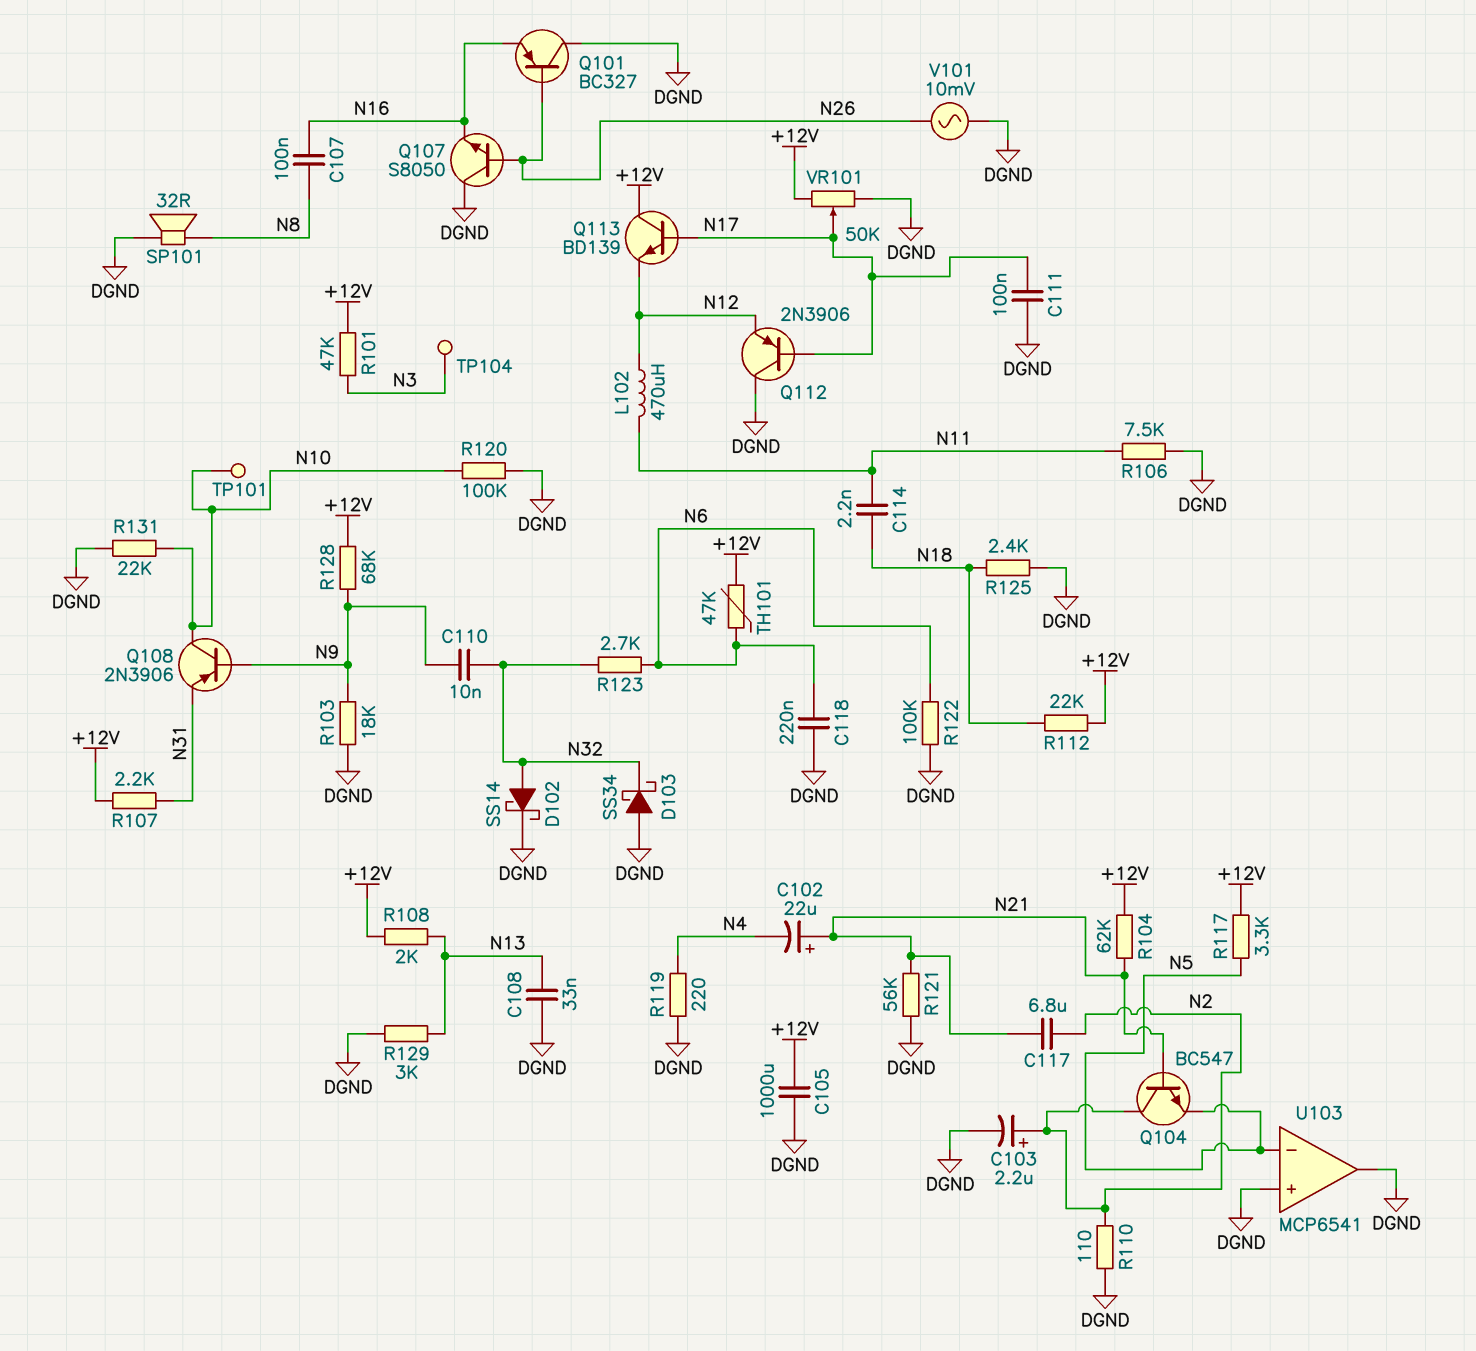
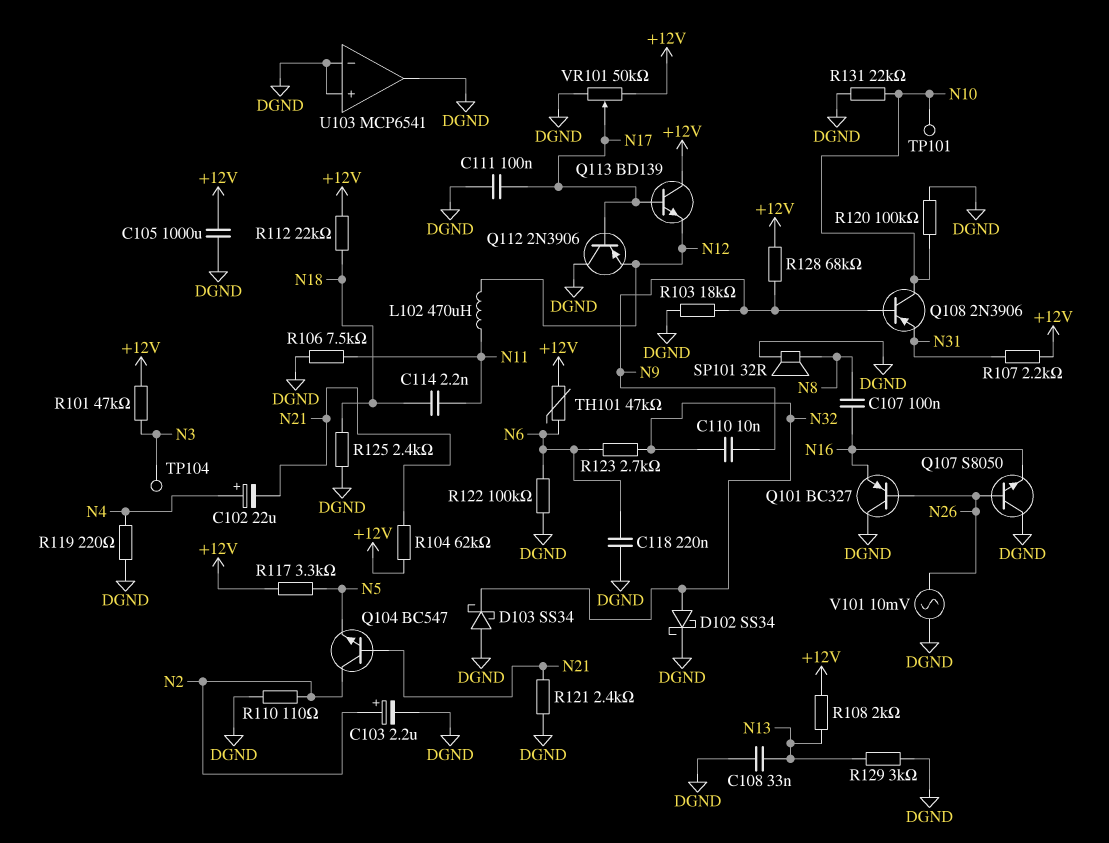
C102: 22uF (plus N21, minus N4) -> 22uF (plus N4, minus N21)
C117: 6.8uF (N2, N21) -> none
D102: schottky SS14 (A N32, K DGND) -> schottky SS34 (A N32, K DGND)
R121: 56k (DGND, N21) -> 2.4k (DGND, N21)
U103 pin in-: N5 -> DGND

